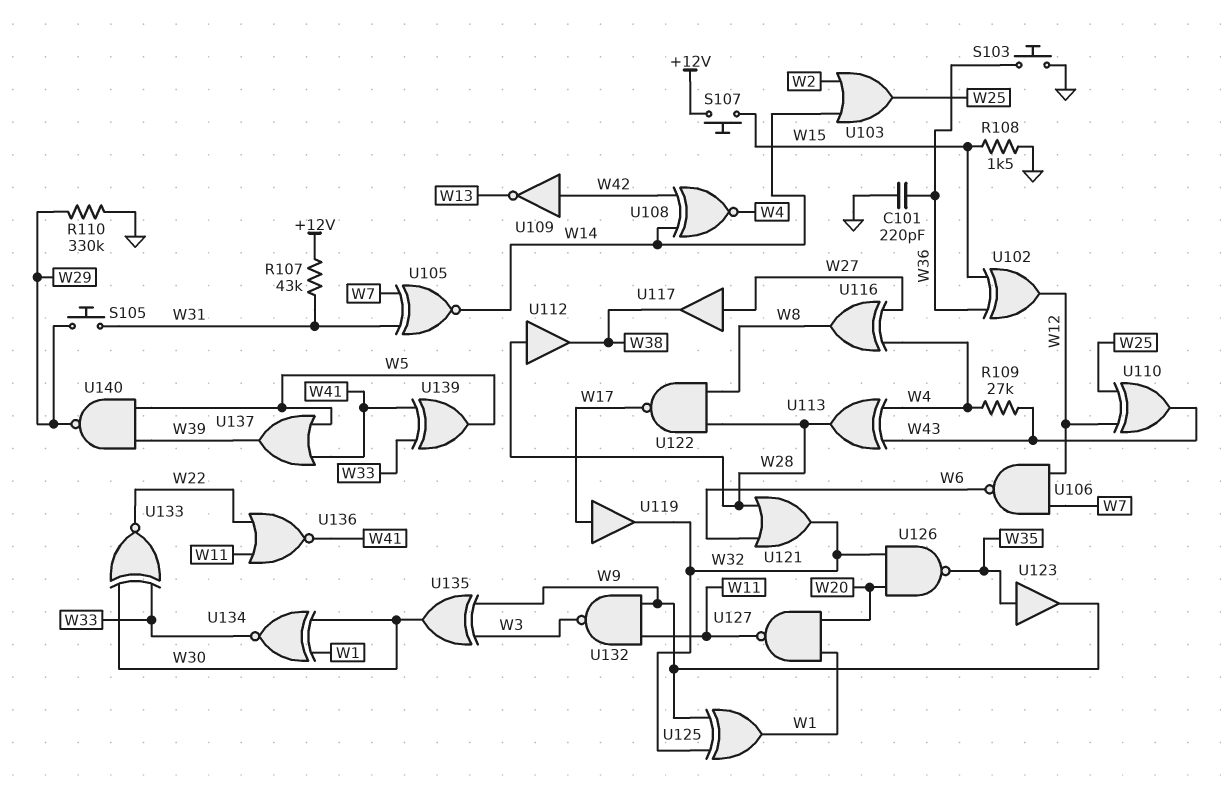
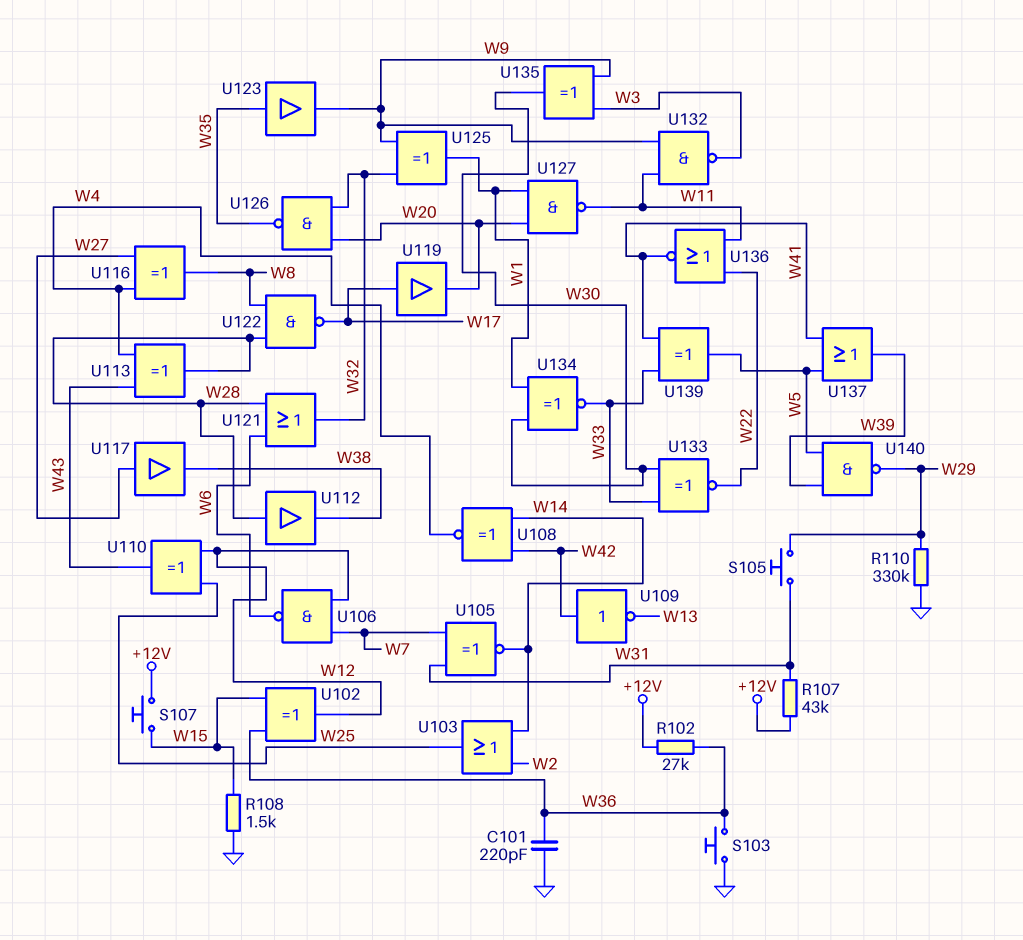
R102: none -> 27k (+12V, W36)
R109: 27k (W4, W43) -> none
U119: buffer (in W17, out W32) -> buffer (in W17, out W20)

